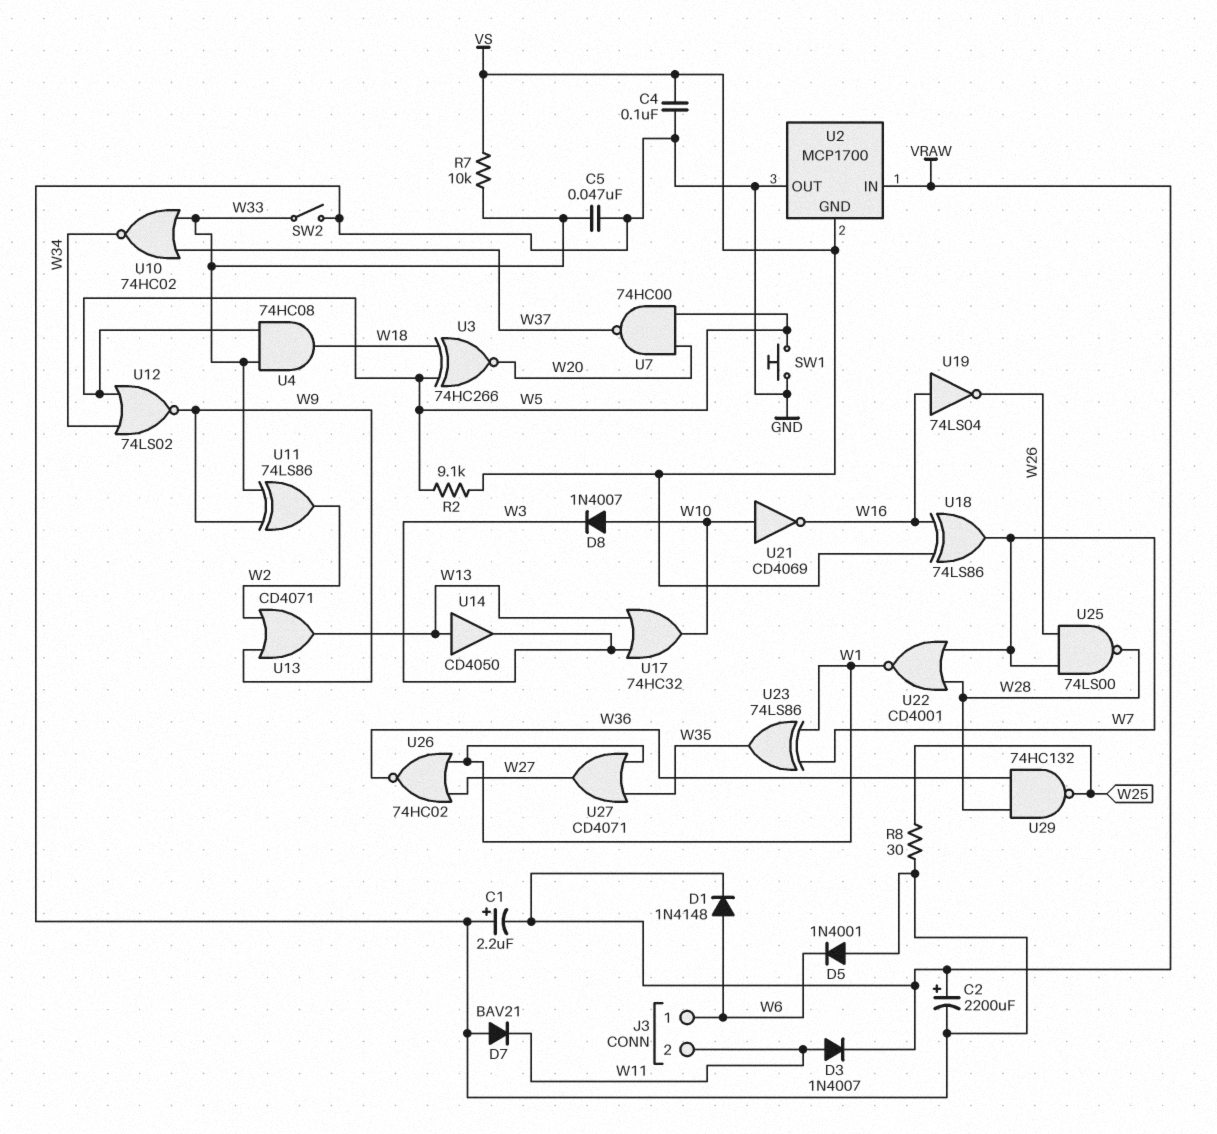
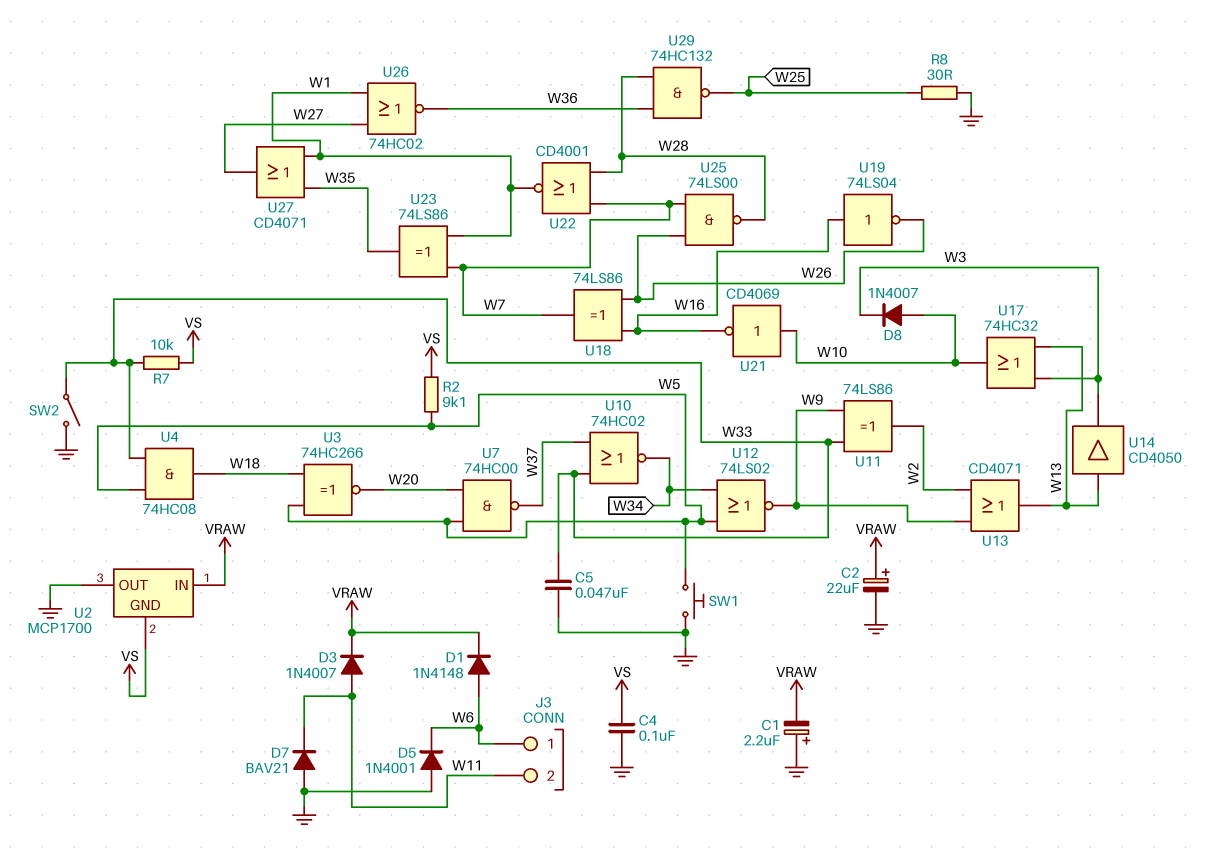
C2: 2200uF (plus VRAW, minus GND) -> 22uF (plus VRAW, minus GND)
U18: XOR 74LS86 (in VS, in W16, out W7) -> XOR 74LS86 (in W16, in W26, out W7)

